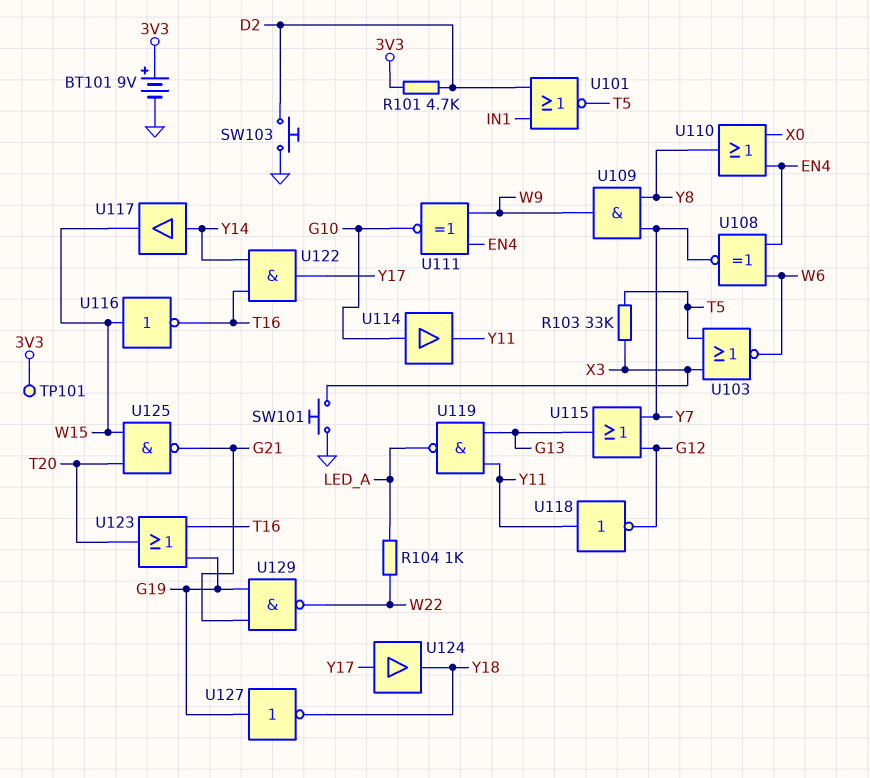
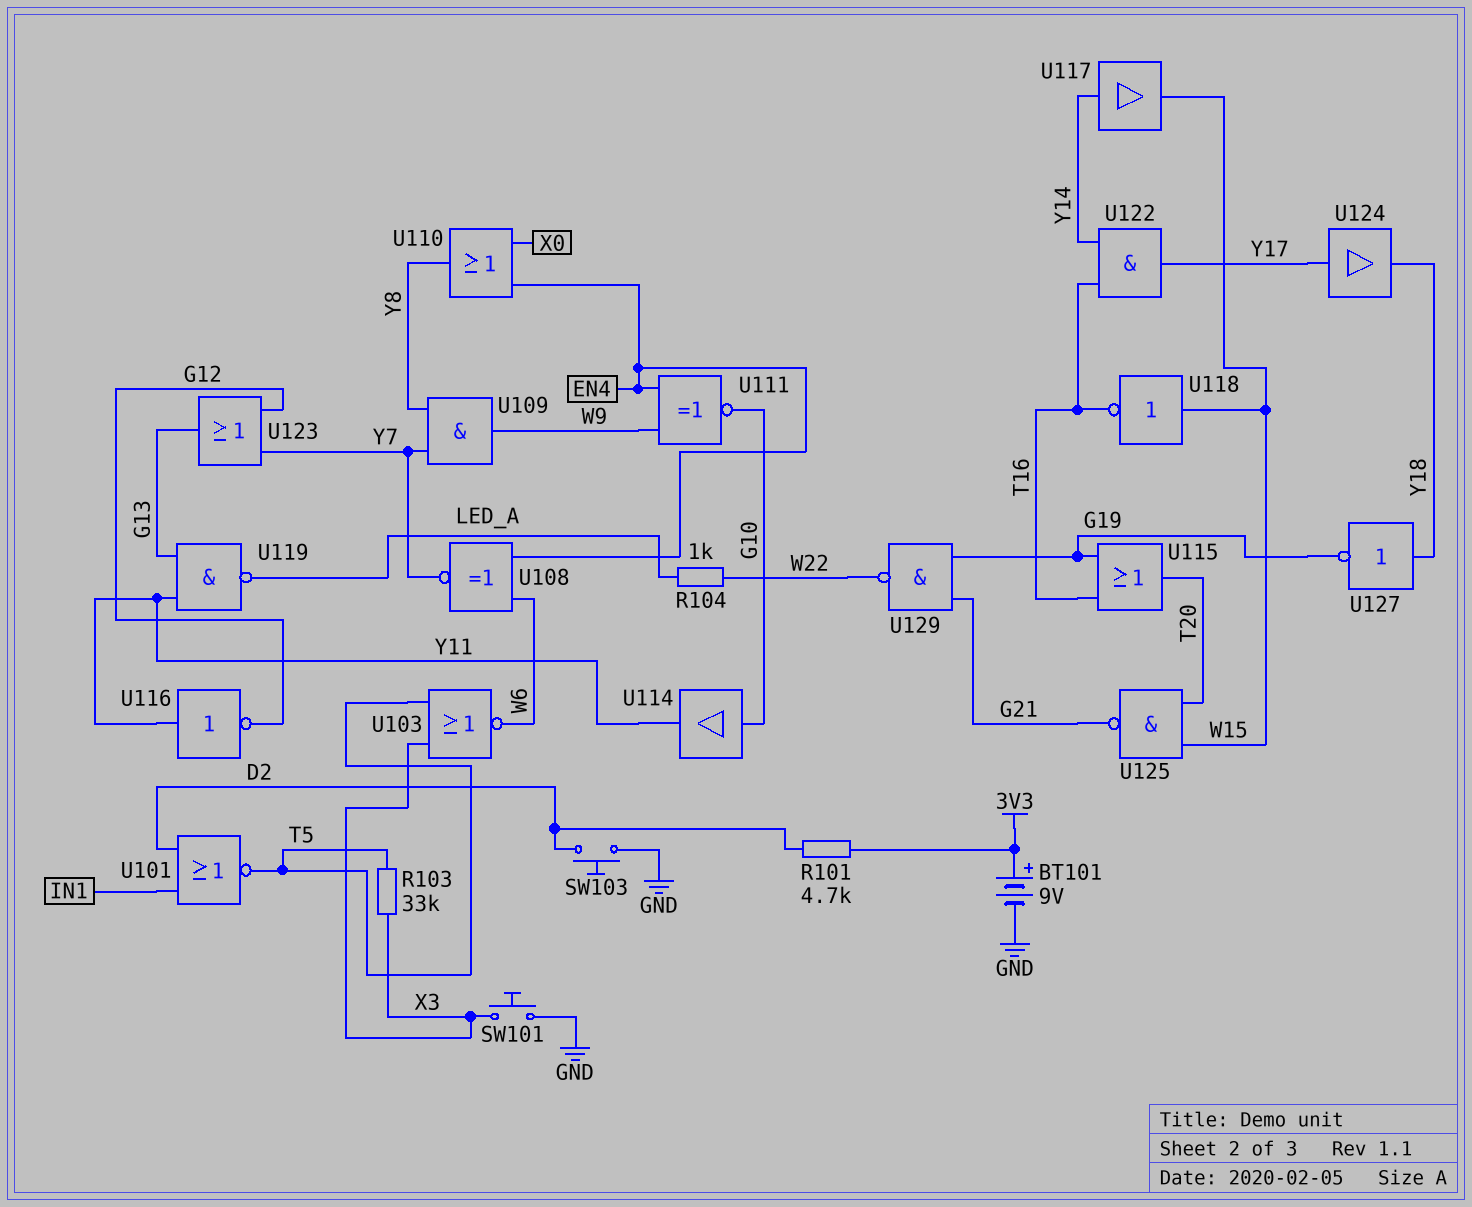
TP101: test point (3V3) -> none
U115: OR (in G12, in Y7, out G13) -> OR (in G19, in T16, out T20)
U116: NOT (in W15, out T16) -> NOT (in Y11, out G12)
U118: NOT (in Y11, out G12) -> NOT (in W15, out T16)
U123: OR (in G19, in T16, out T20) -> OR (in G12, in Y7, out G13)
U127: NOT (in G19, out Y18) -> NOT (in Y18, out G19)

